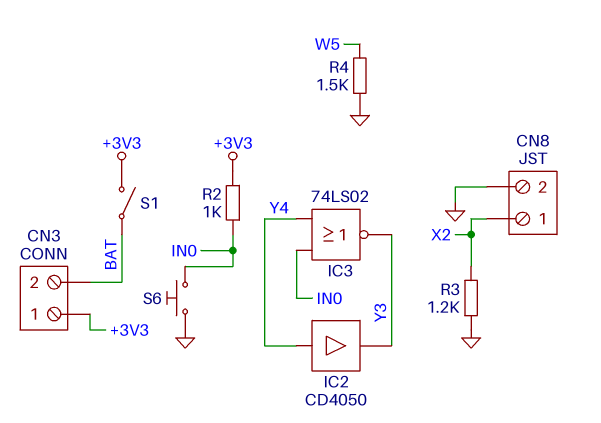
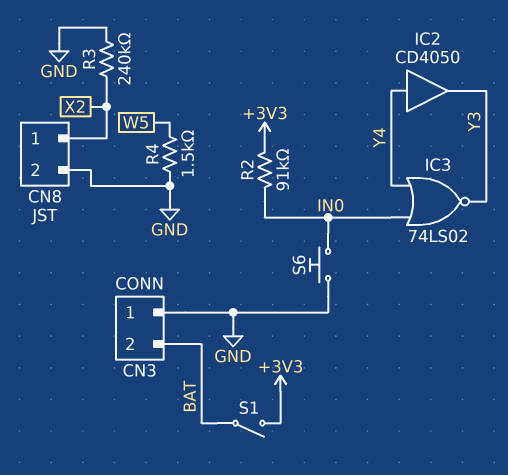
CN3 pin 1: +3V3 -> GND
R2: 1k (+3V3, IN0) -> 91k (+3V3, IN0)
R3: 1.2k (GND, X2) -> 240k (GND, X2)

